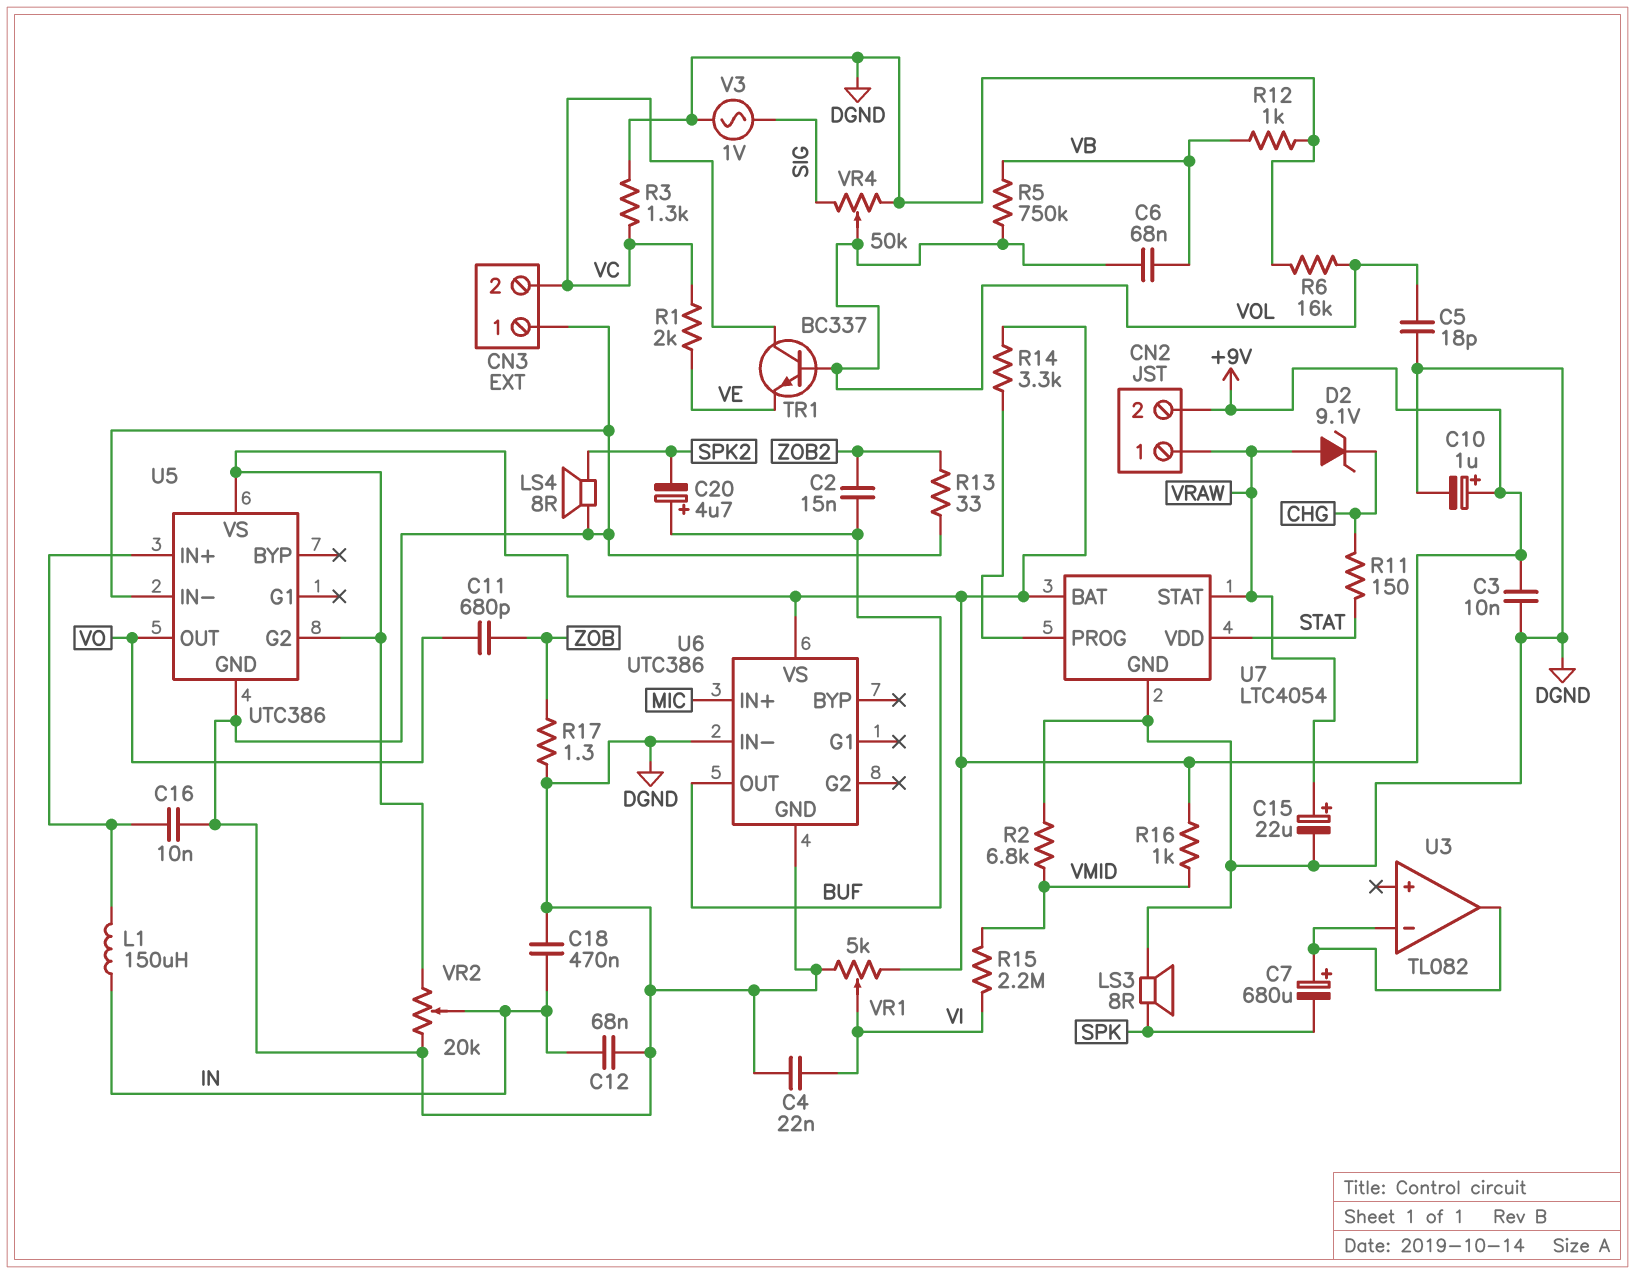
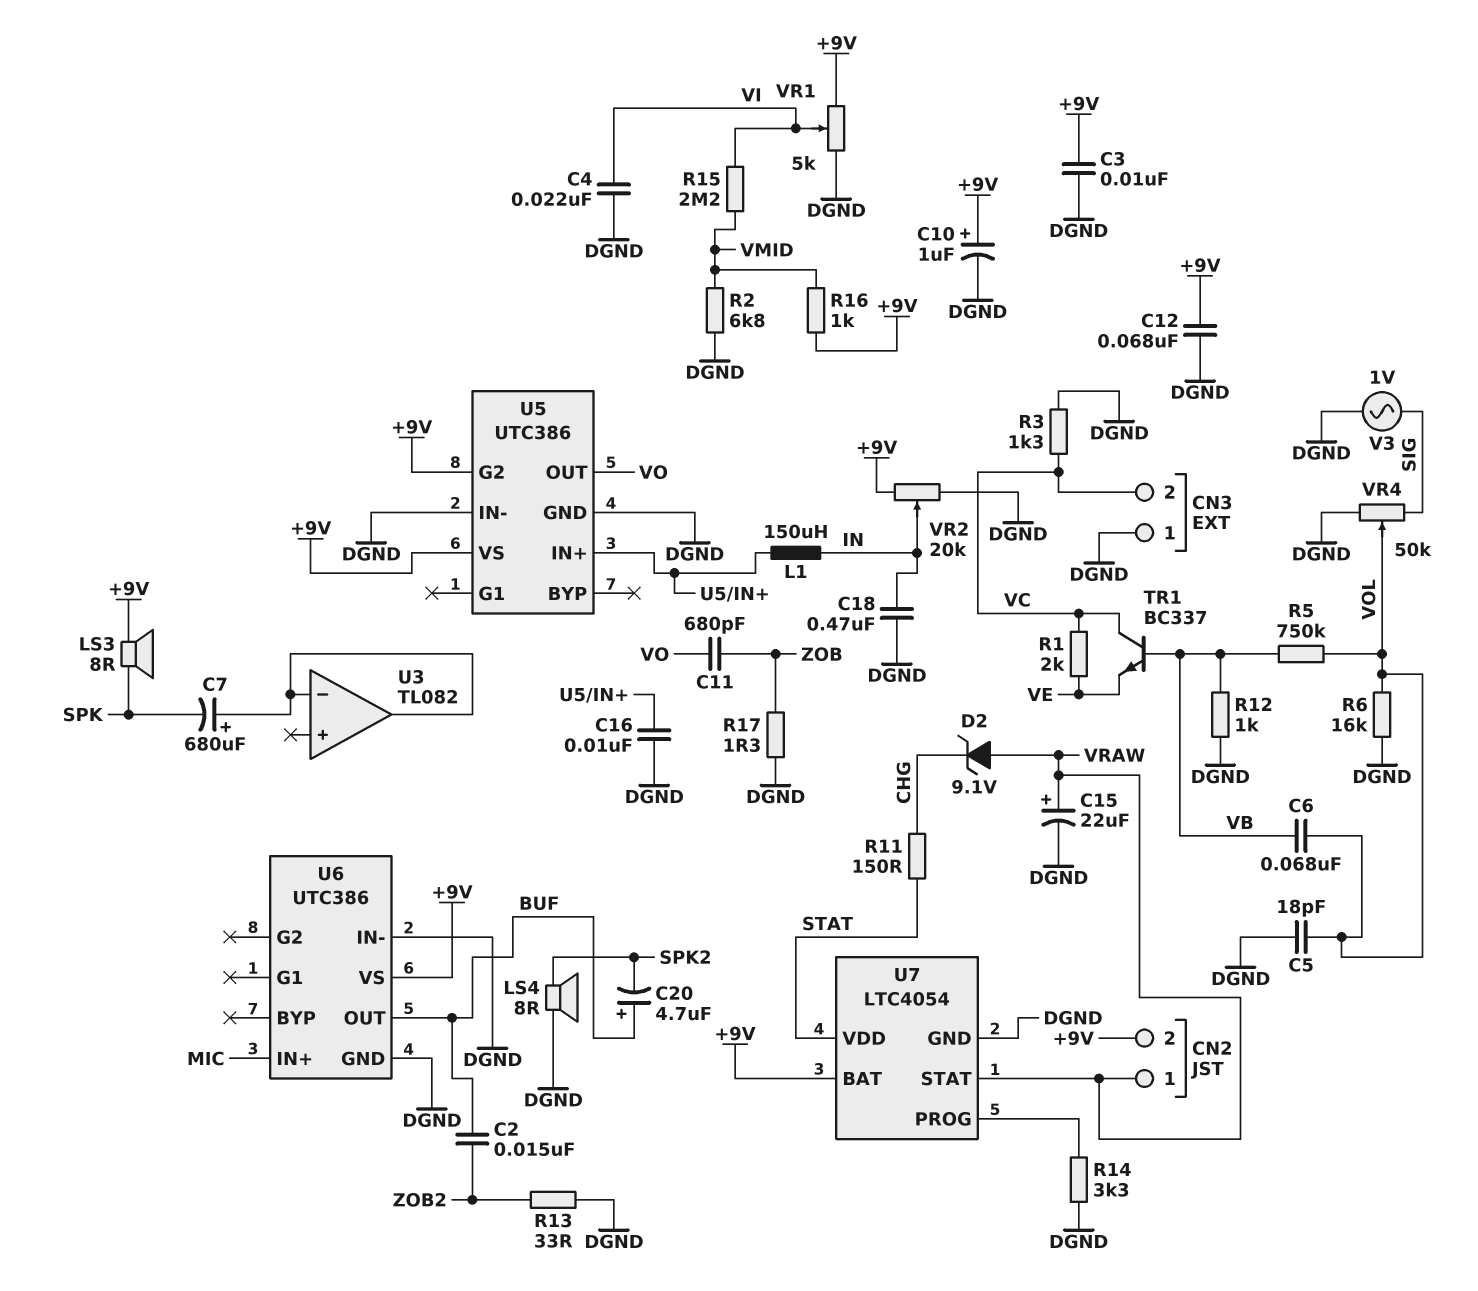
C12: 68nF (DGND, IN) -> 68nF (+9V, DGND)
LS3: speaker 8R (DGND, SPK) -> speaker 8R (+9V, SPK)
R14: 3.3k (+9V, U7/PROG) -> 3.3k (DGND, U7/PROG)
TR1: NPN BC337 (B VOL, C VC, E VE) -> NPN BC337 (B VB, C VC, E VE)

